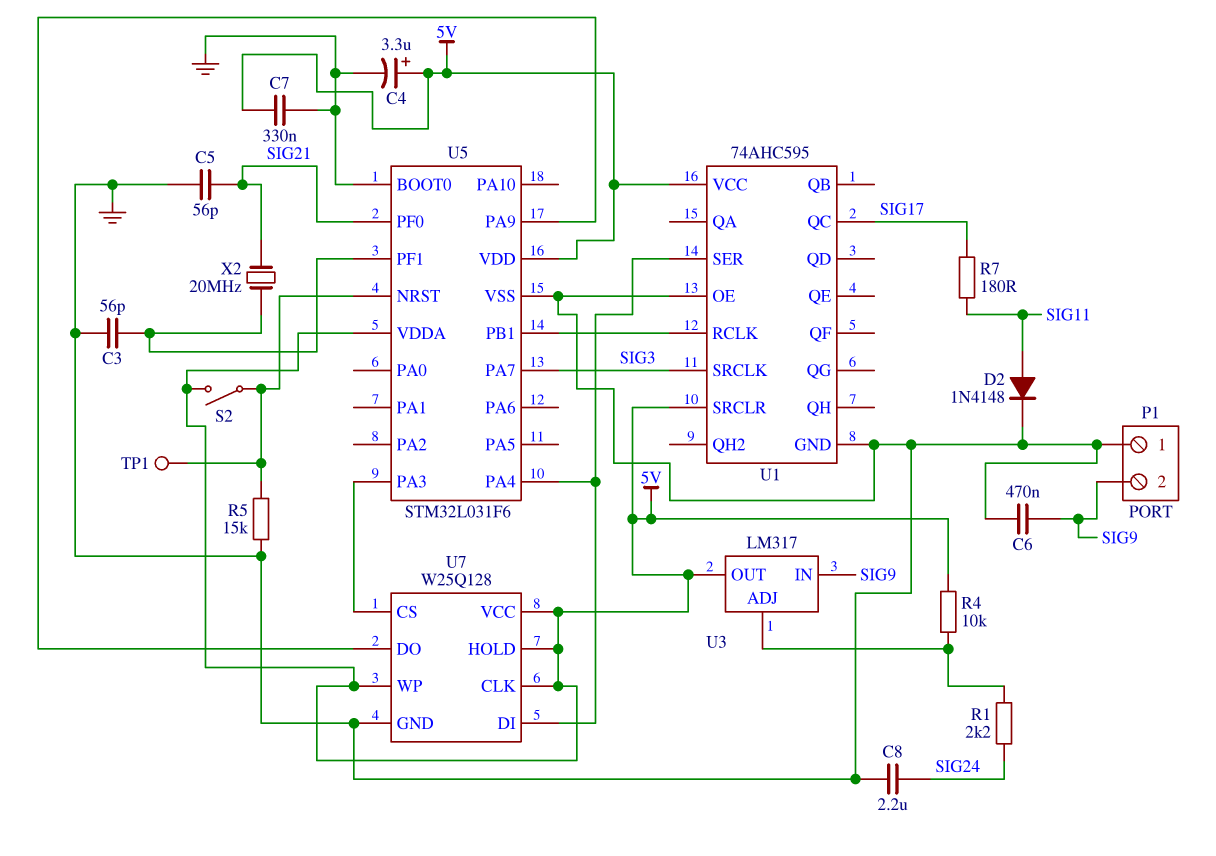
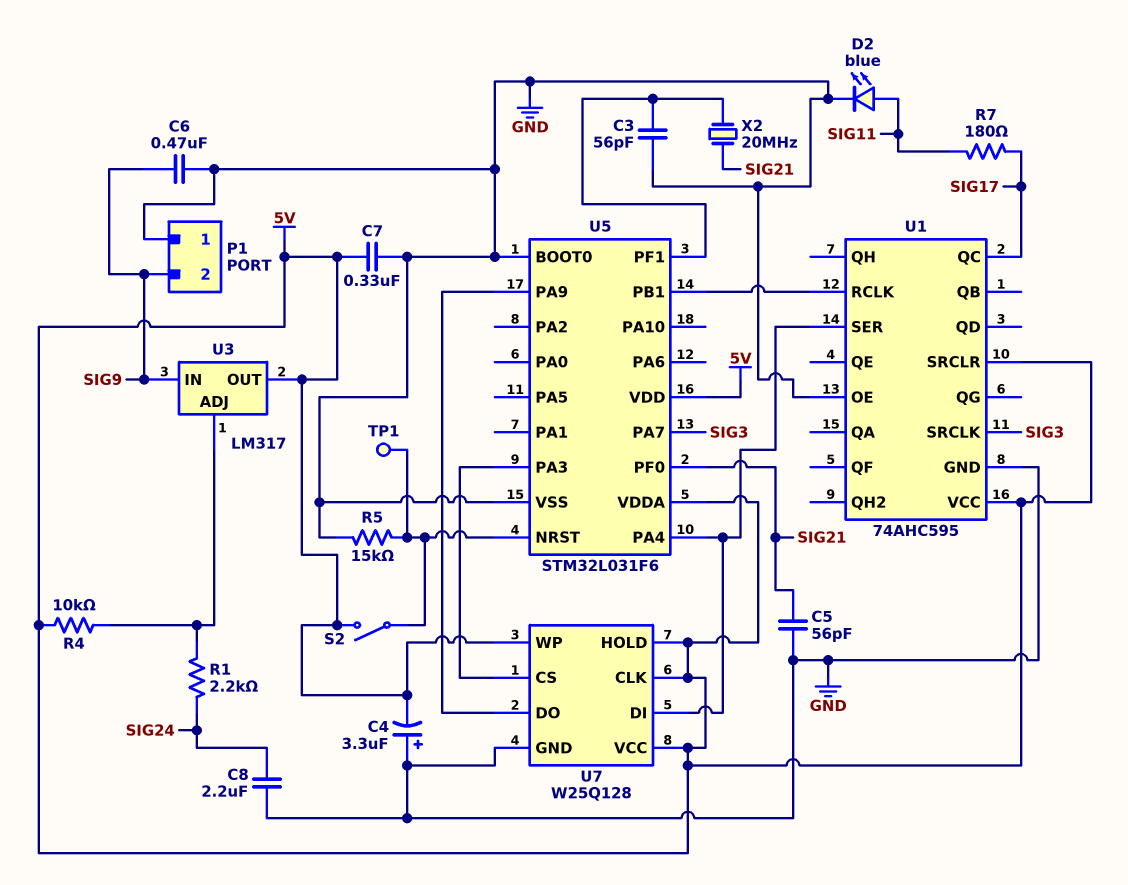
C4: 3.3uF (plus 5V, minus GND) -> 3.3uF (plus GND, minus 5V)
D2: diode 1N4148 (A SIG11, K GND) -> LED blue (A SIG11, K GND)

